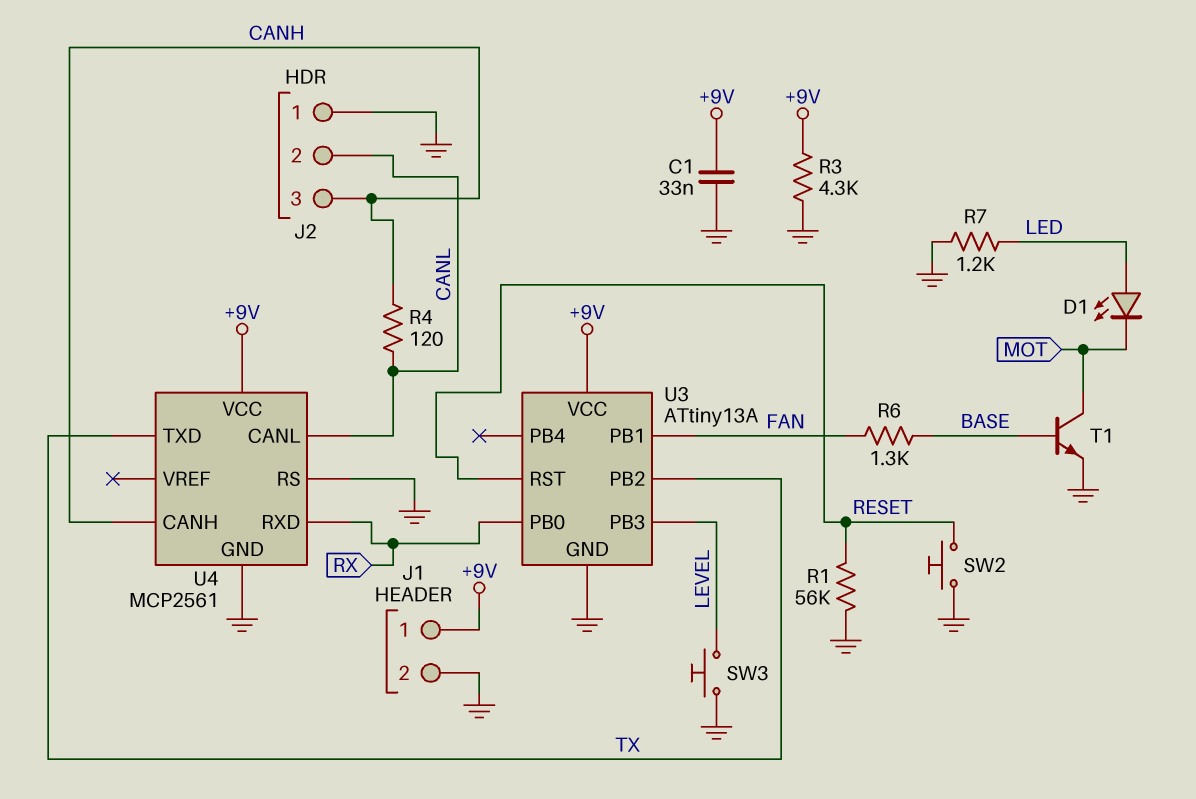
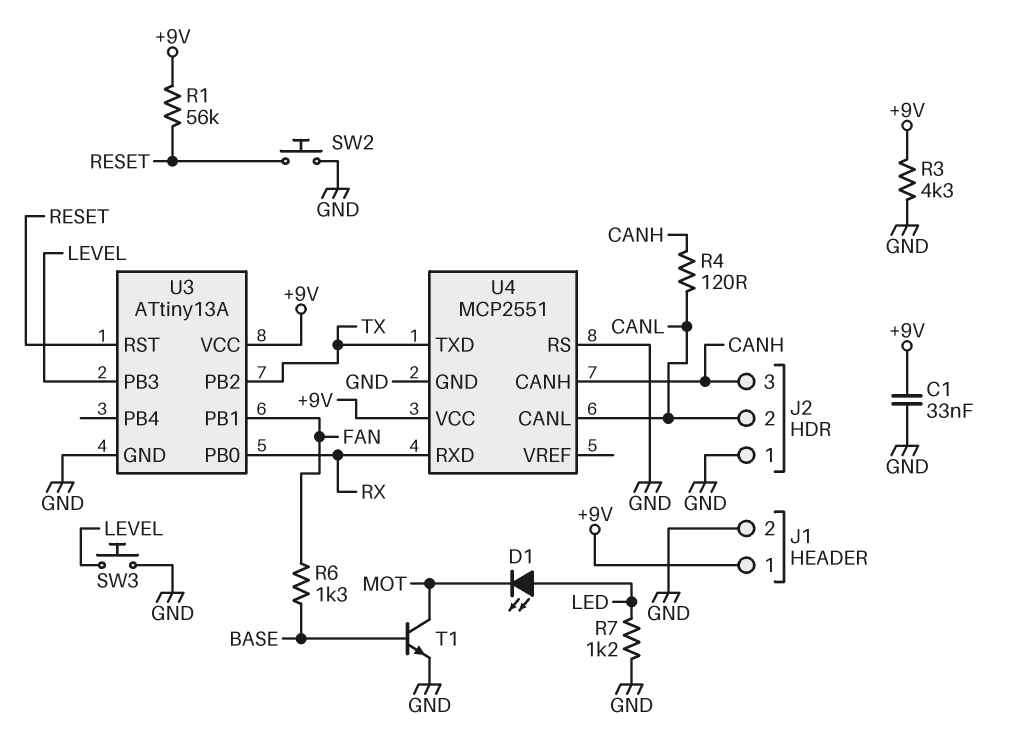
R1: 56k (GND, RESET) -> 56k (+9V, RESET)
U4: MCP2561 -> MCP2551

